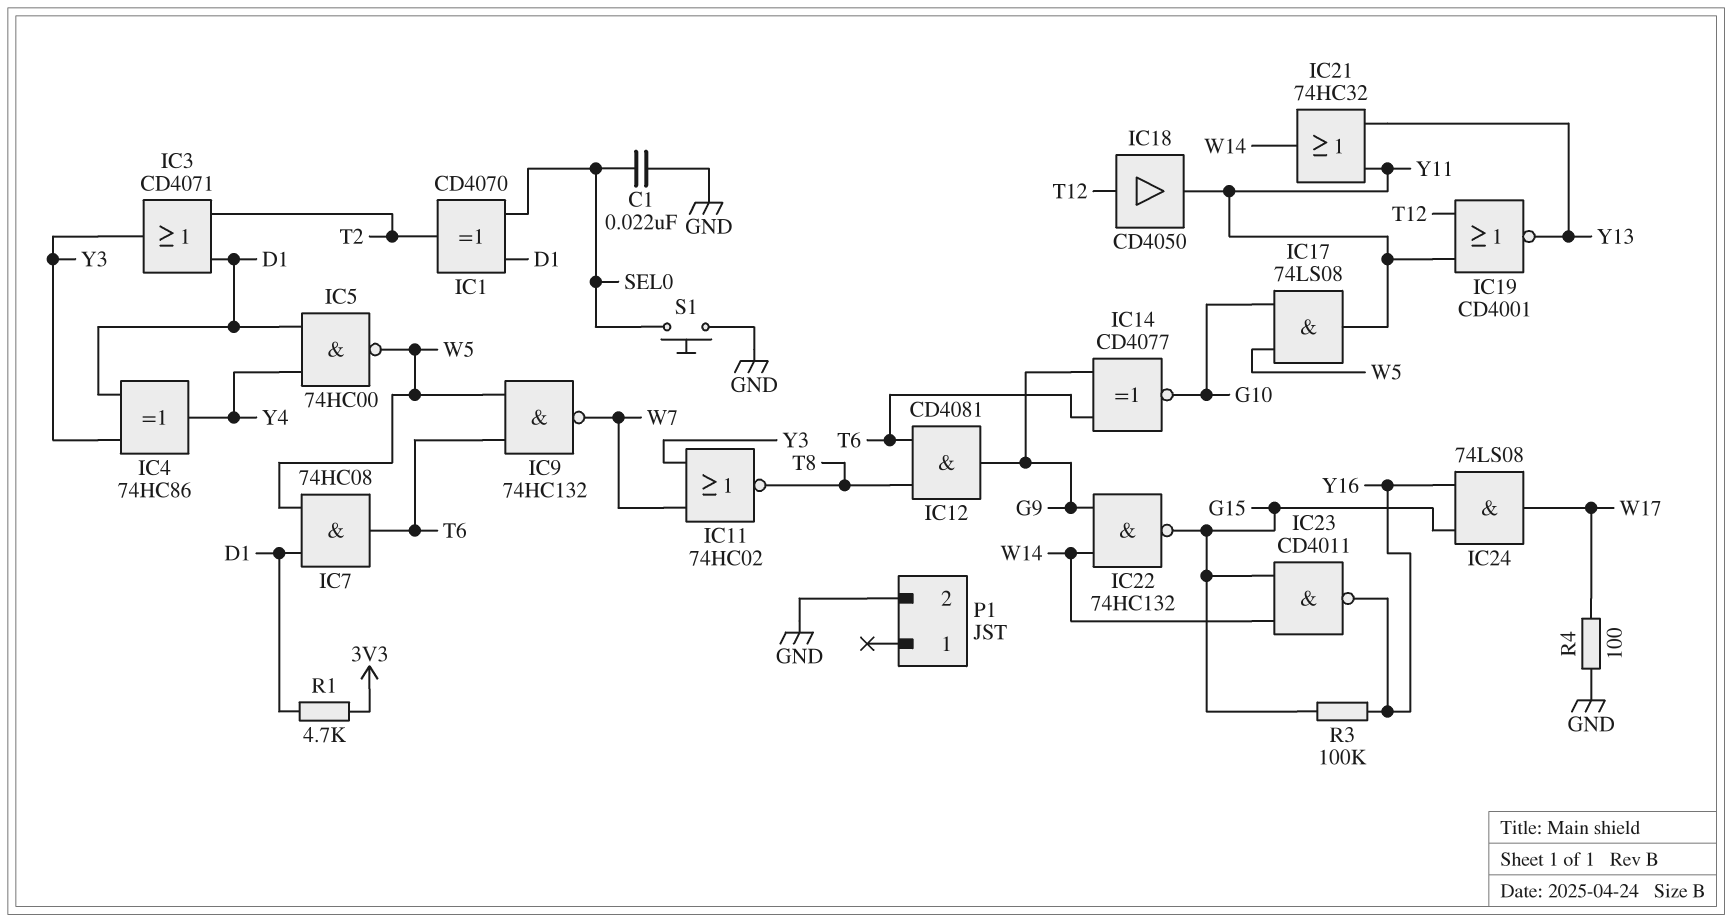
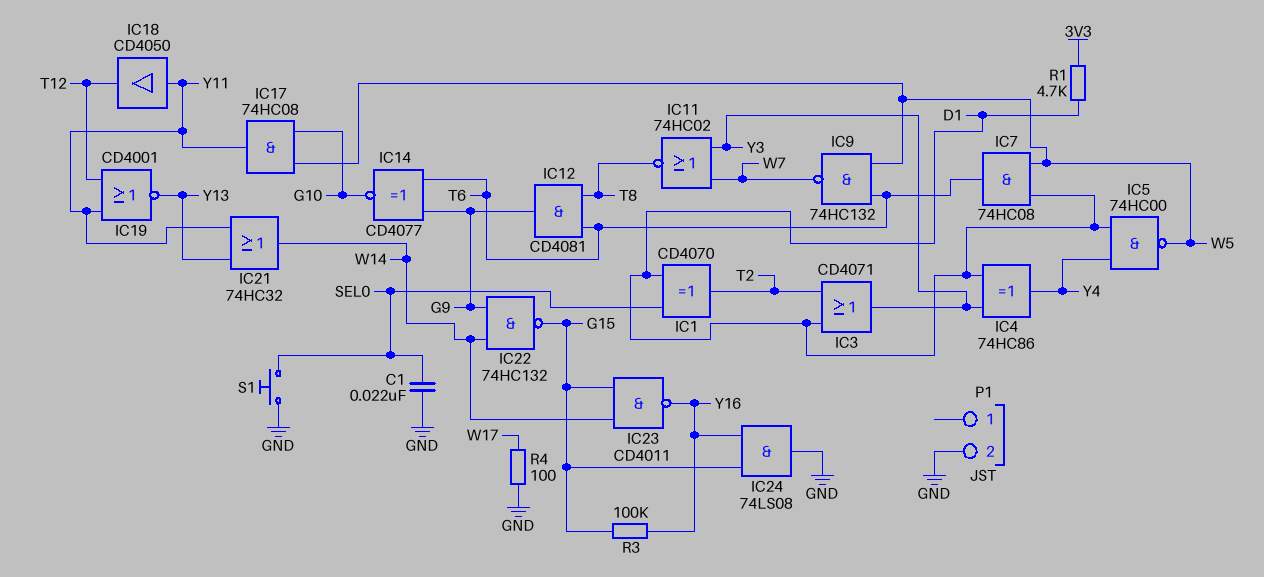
IC17: AND 74LS08 (in G10, in W5, out Y11) -> AND 74HC08 (in G10, in W5, out Y11)
IC18: buffer CD4050 (in T12, out Y11) -> buffer CD4050 (in Y11, out T12)
IC24: AND 74LS08 (in G15, in Y16, out W17) -> AND 74LS08 (in G15, in Y16, out GND)

